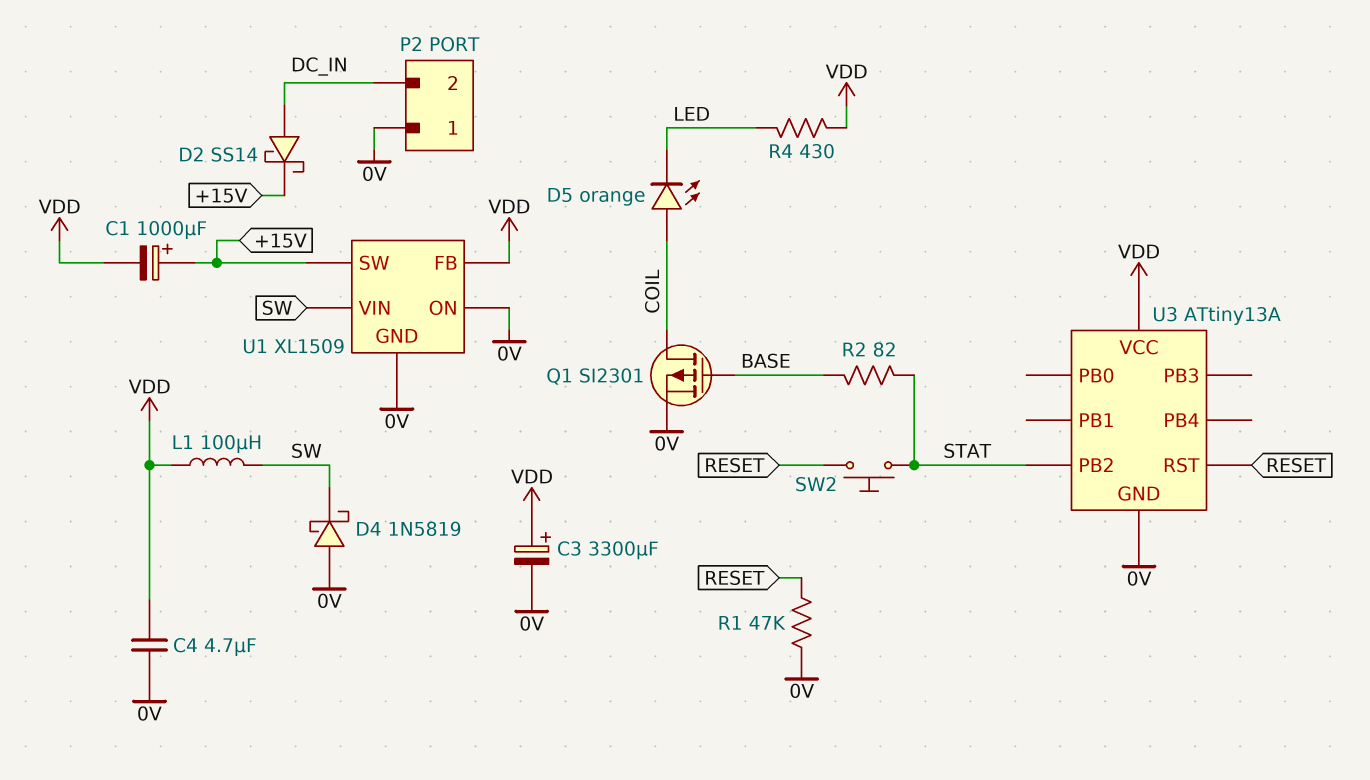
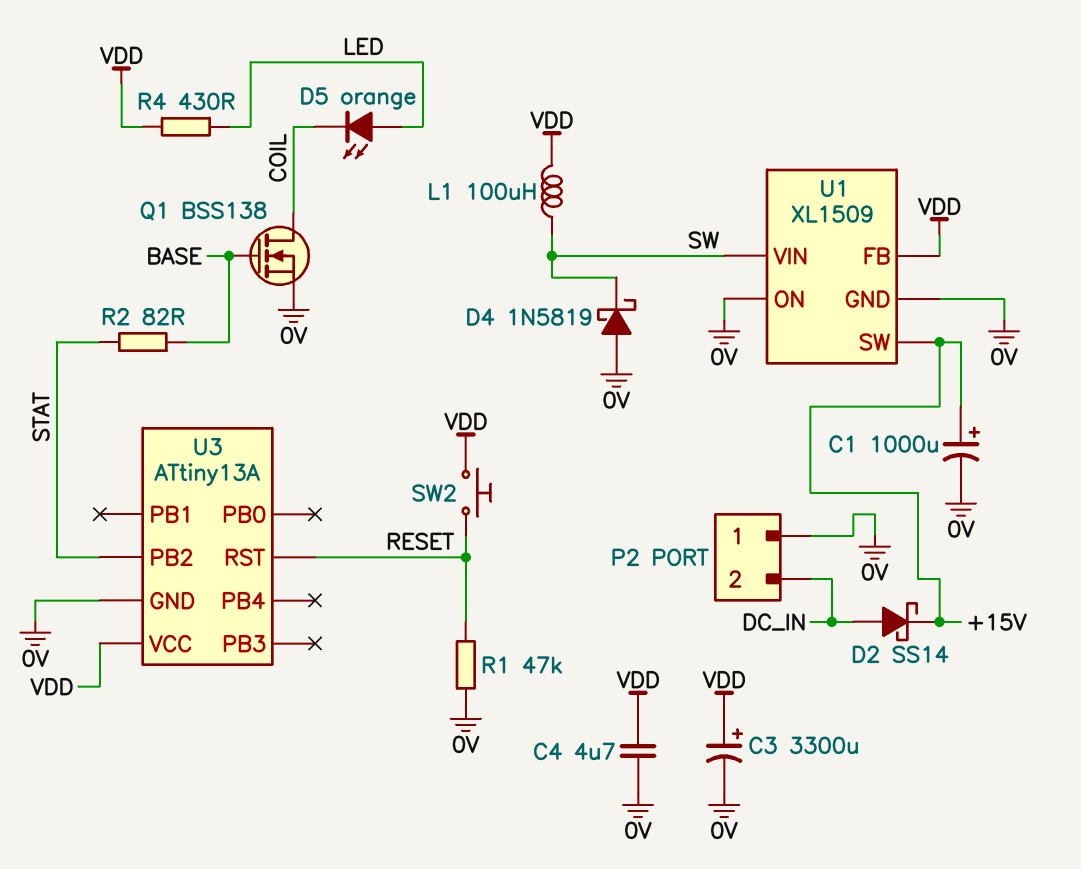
C1: 1000uF (plus +15V, minus VDD) -> 1000uF (plus +15V, minus 0V)
D5: LED orange (A COIL, K LED) -> LED orange (A LED, K COIL)
Q1: PMOS SI2301 (G BASE, D COIL, S 0V) -> NMOS BSS138 (G BASE, D COIL, S 0V)
SW2: button (RESET, STAT) -> button (RESET, VDD)

